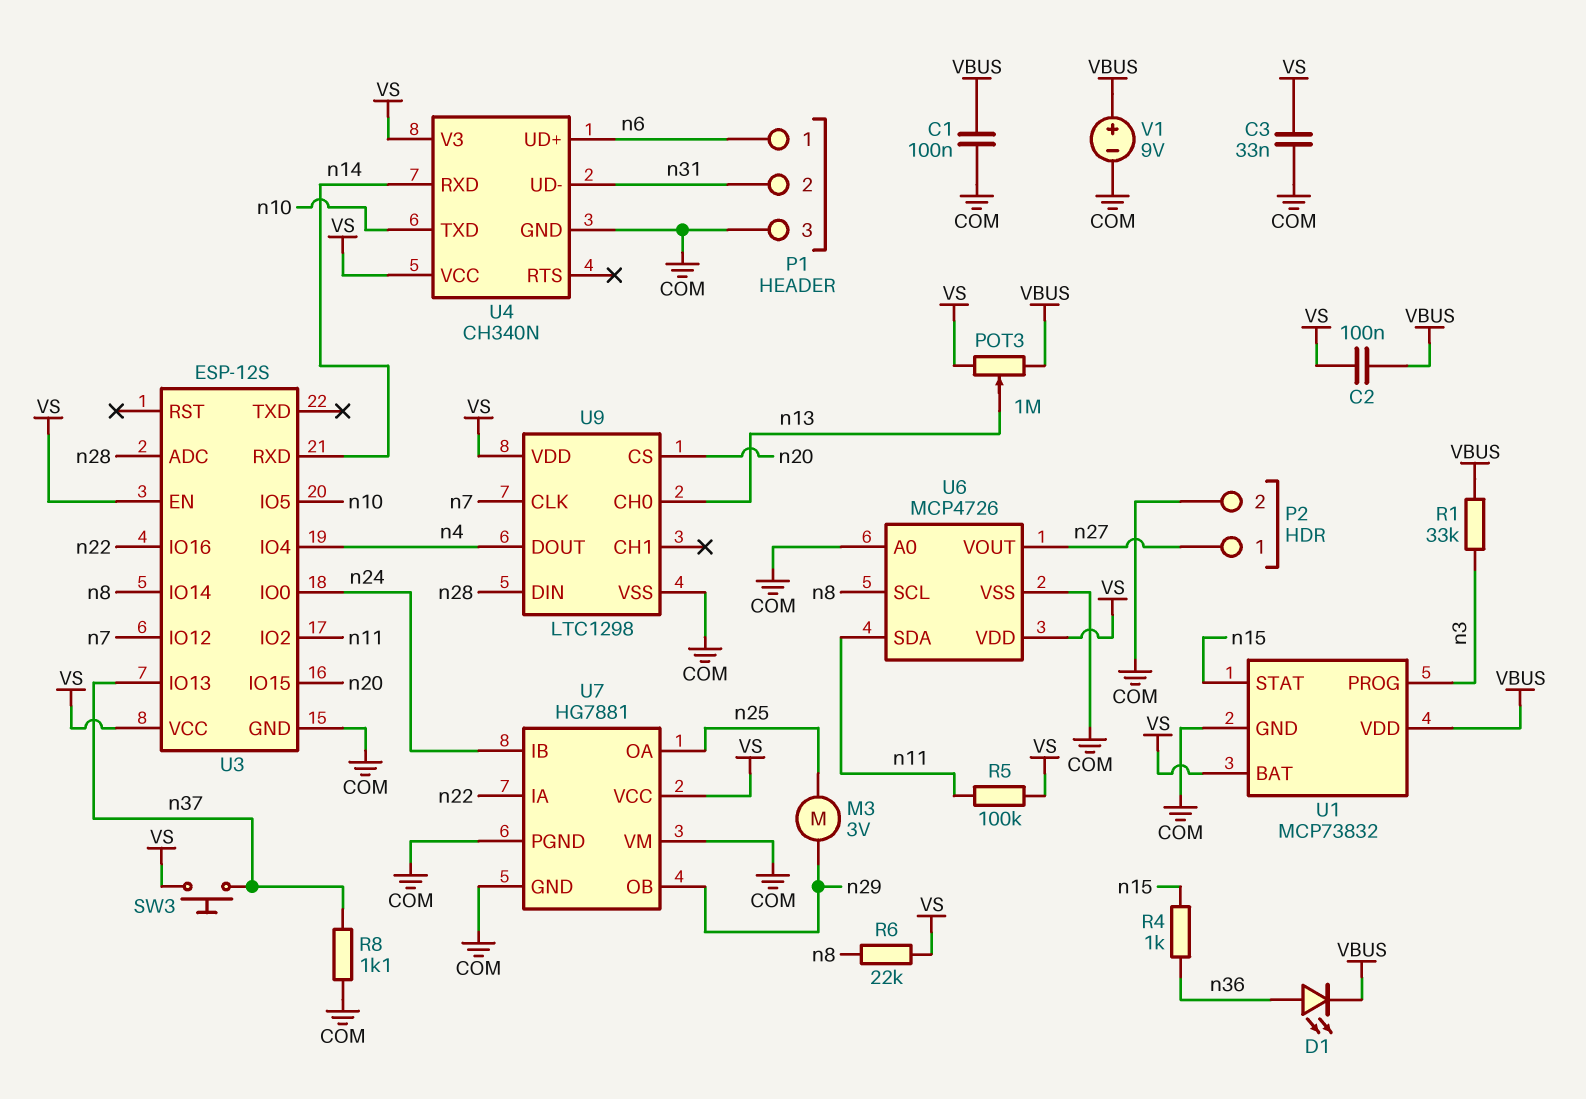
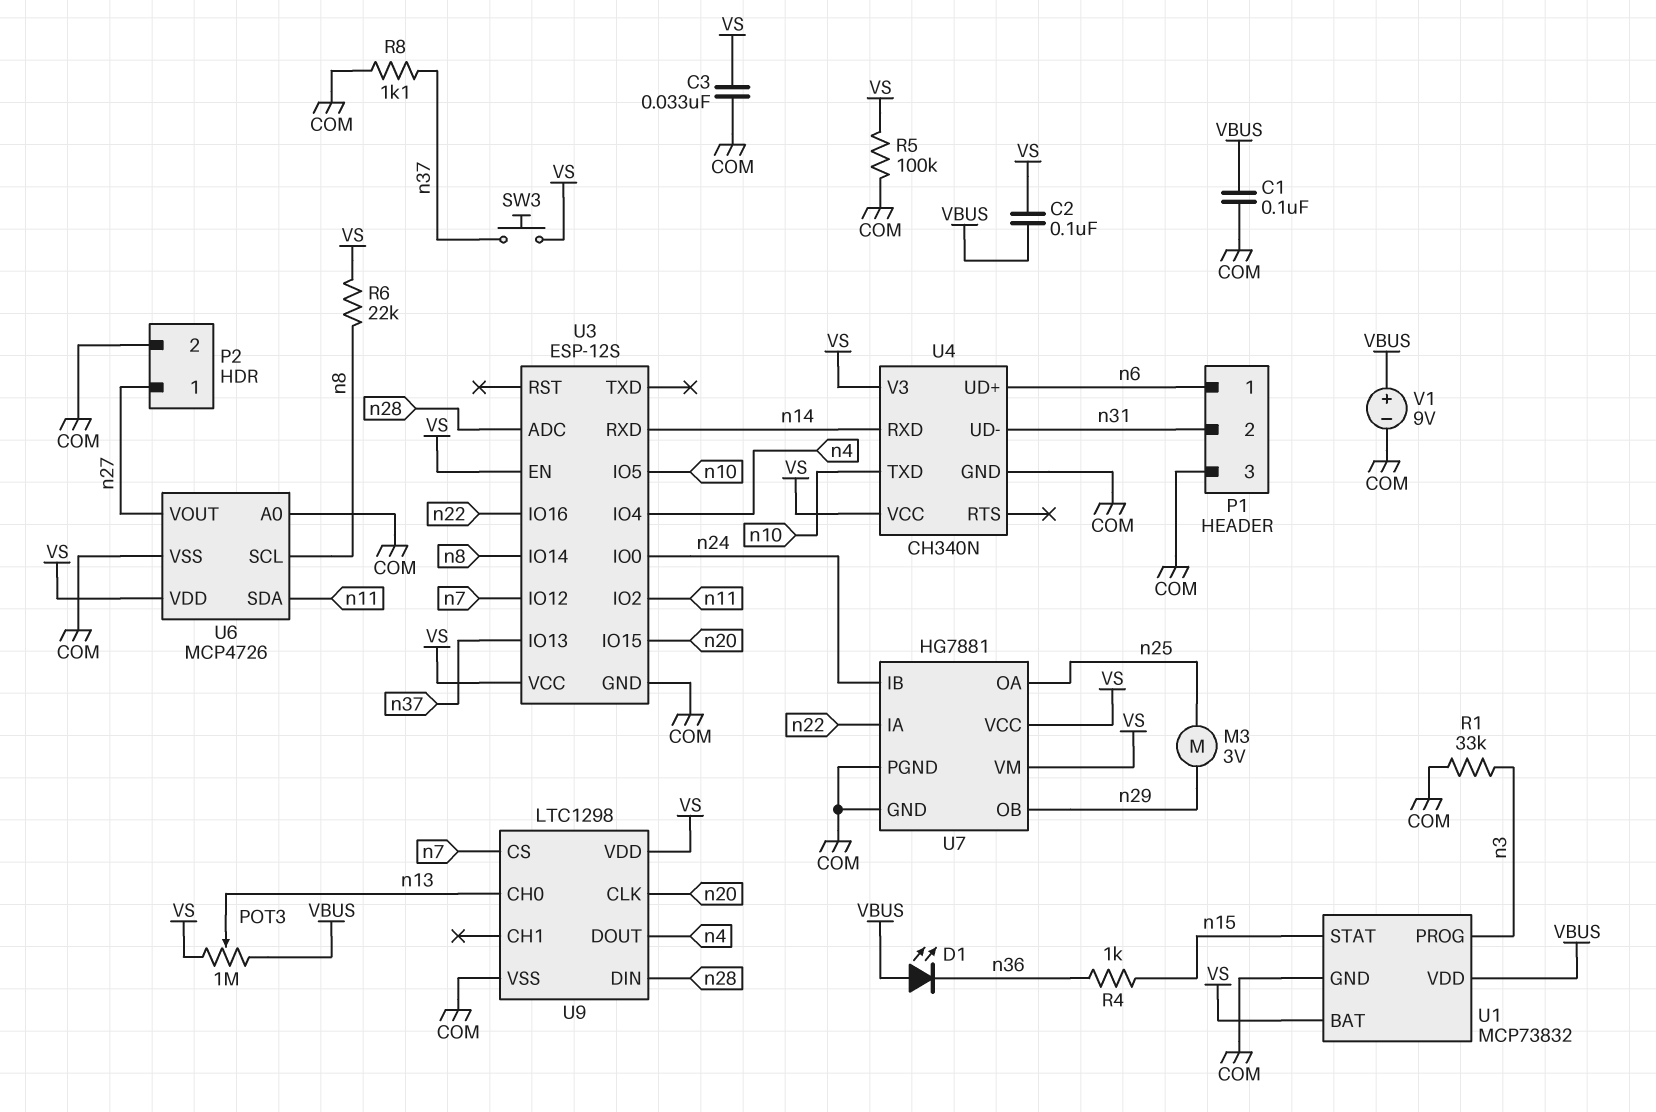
D1: LED (A n36, K VBUS) -> LED (A VBUS, K n36)
R1: 33k (VBUS, n3) -> 33k (COM, n3)
R5: 100k (VS, n11) -> 100k (COM, VS)
U7 pin VM: COM -> VS
U9 pin CLK: n7 -> n20
U9 pin CS: n20 -> n7

